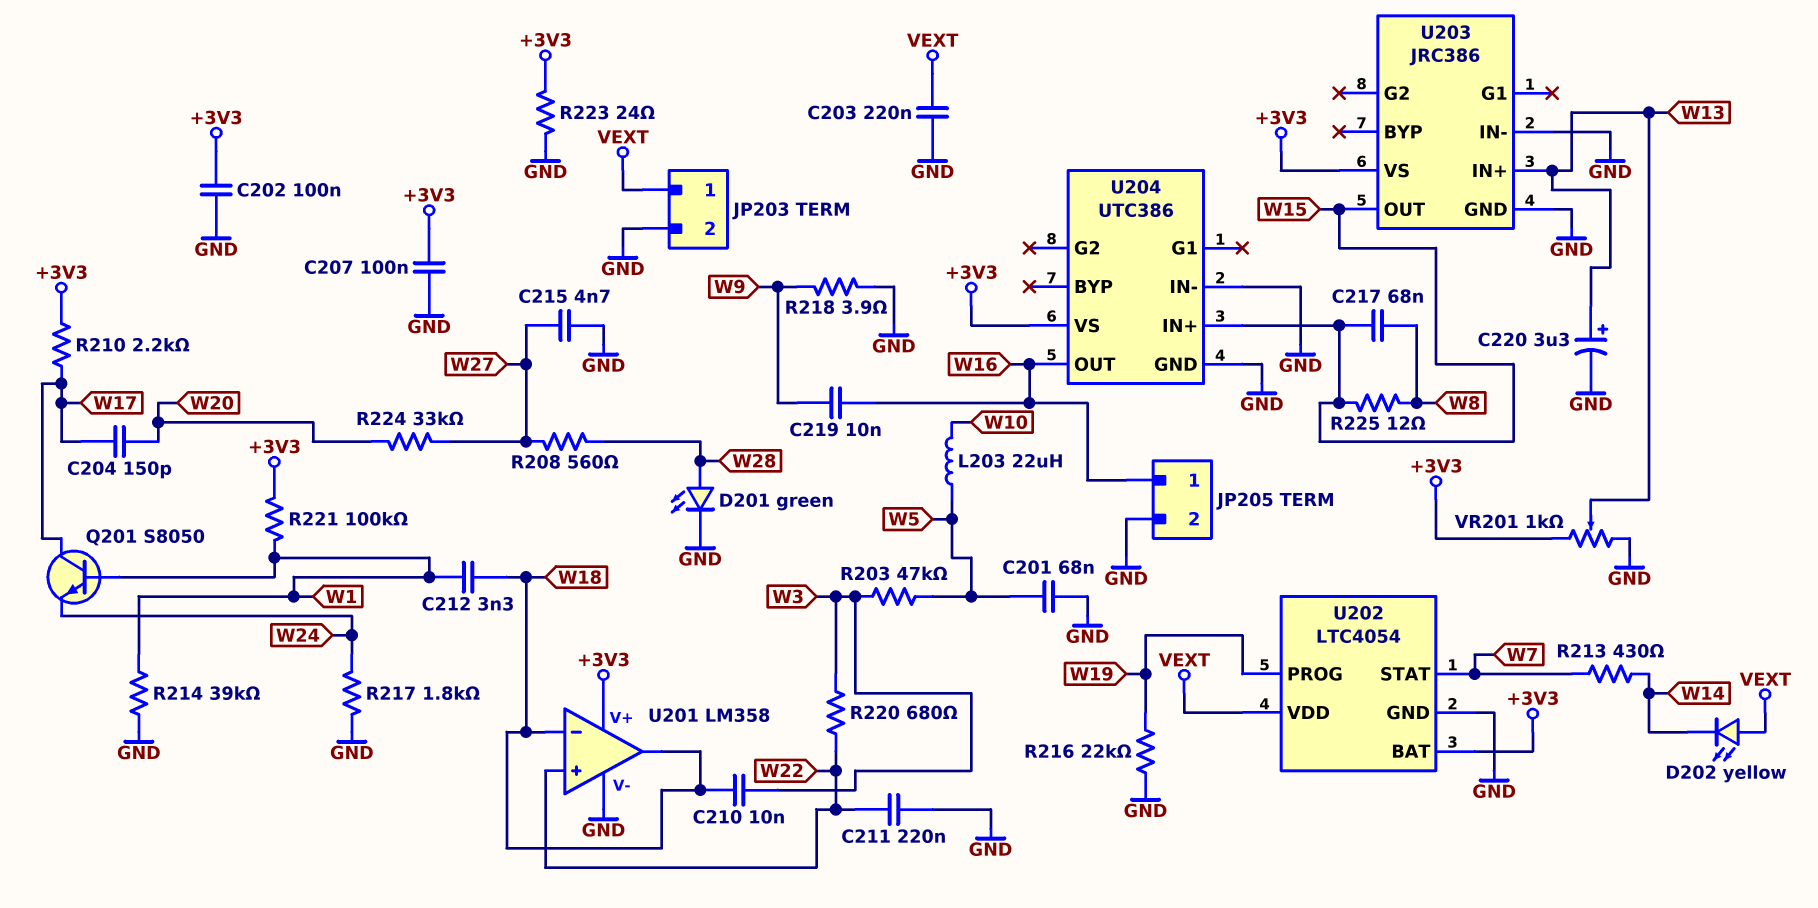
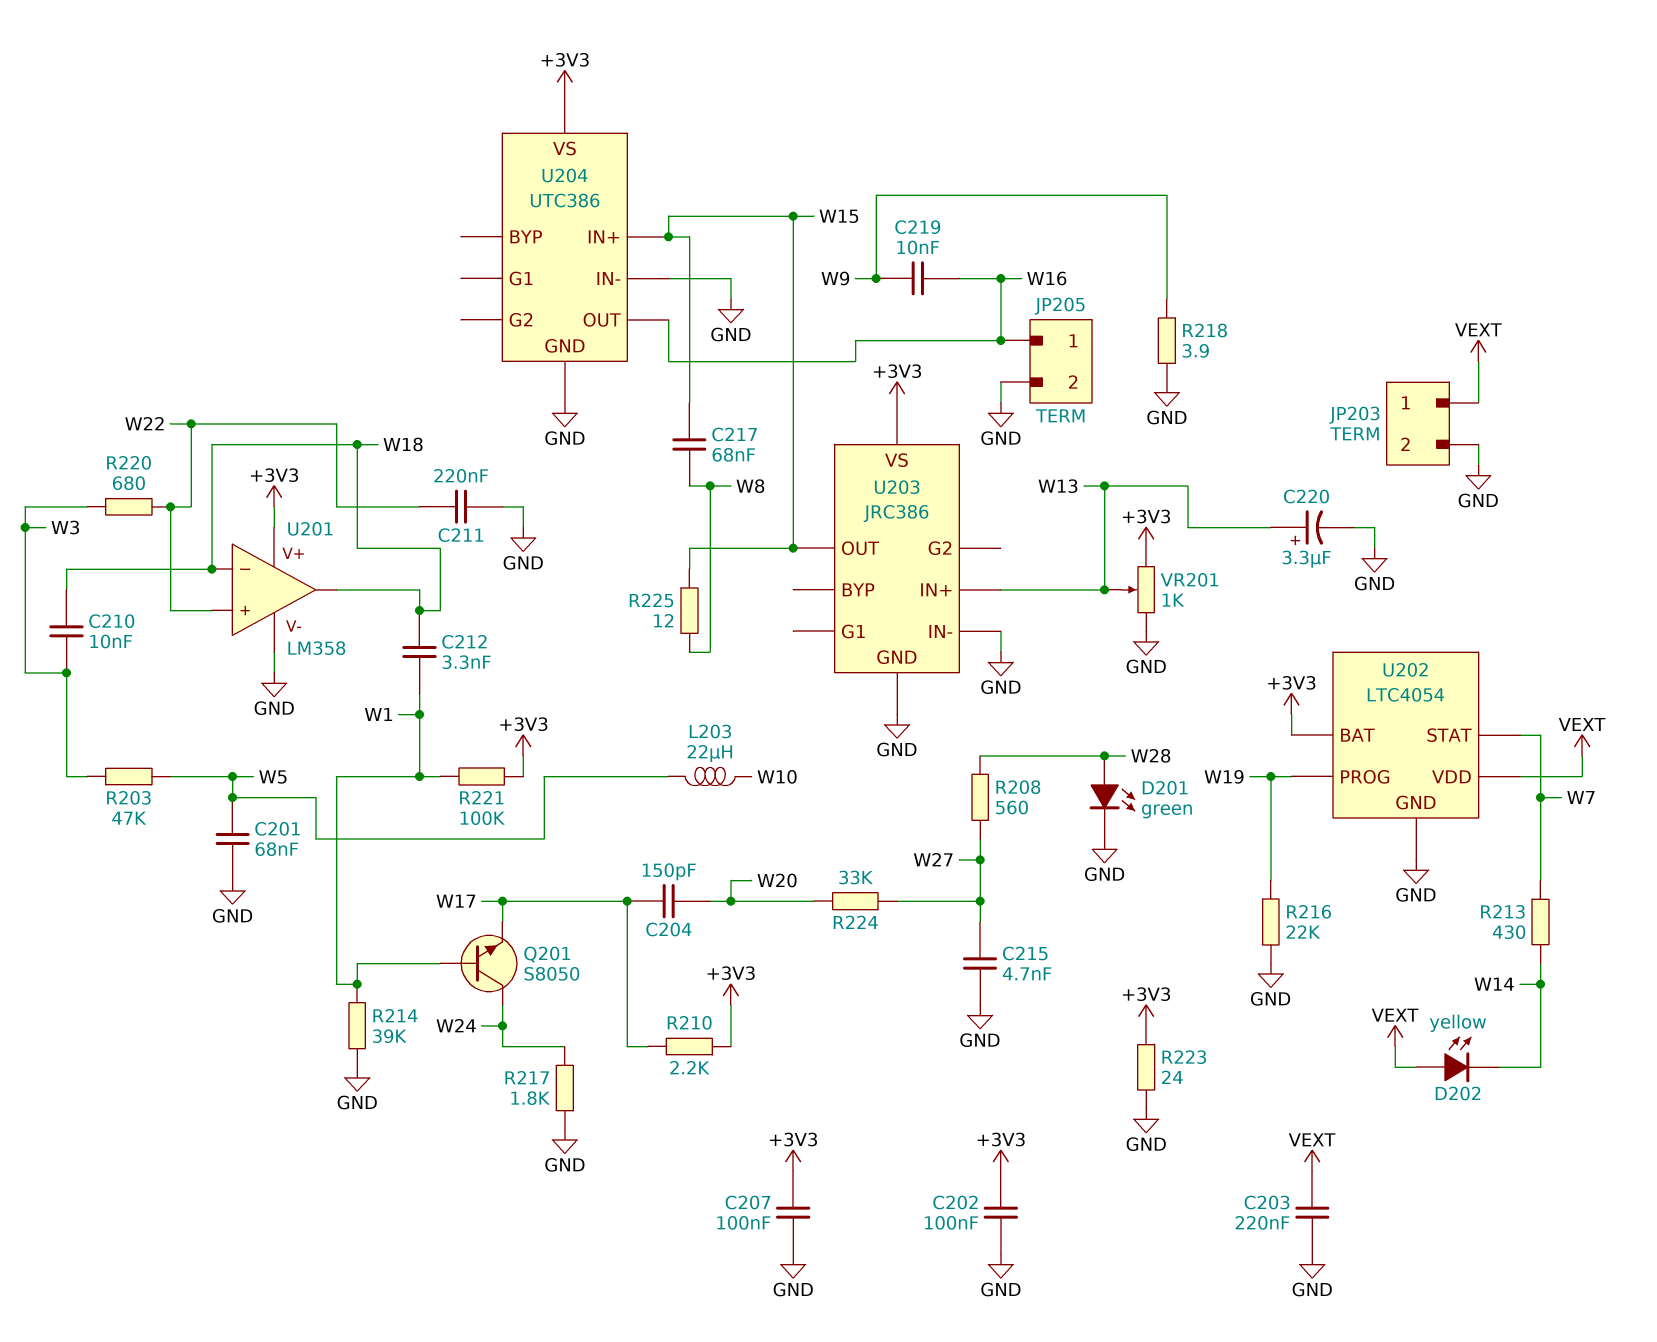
Q201: NPN S8050 (B W1, C W17, E W24) -> NPN S8050 (B W1, C W24, E W17)

